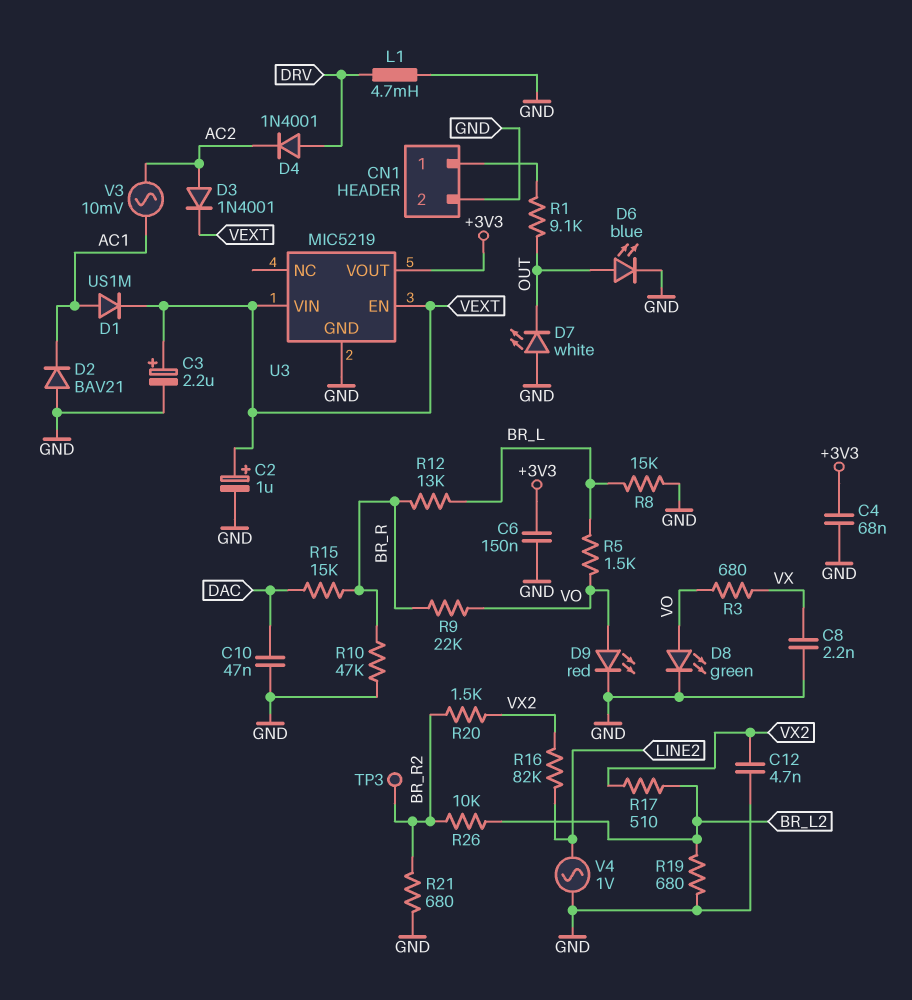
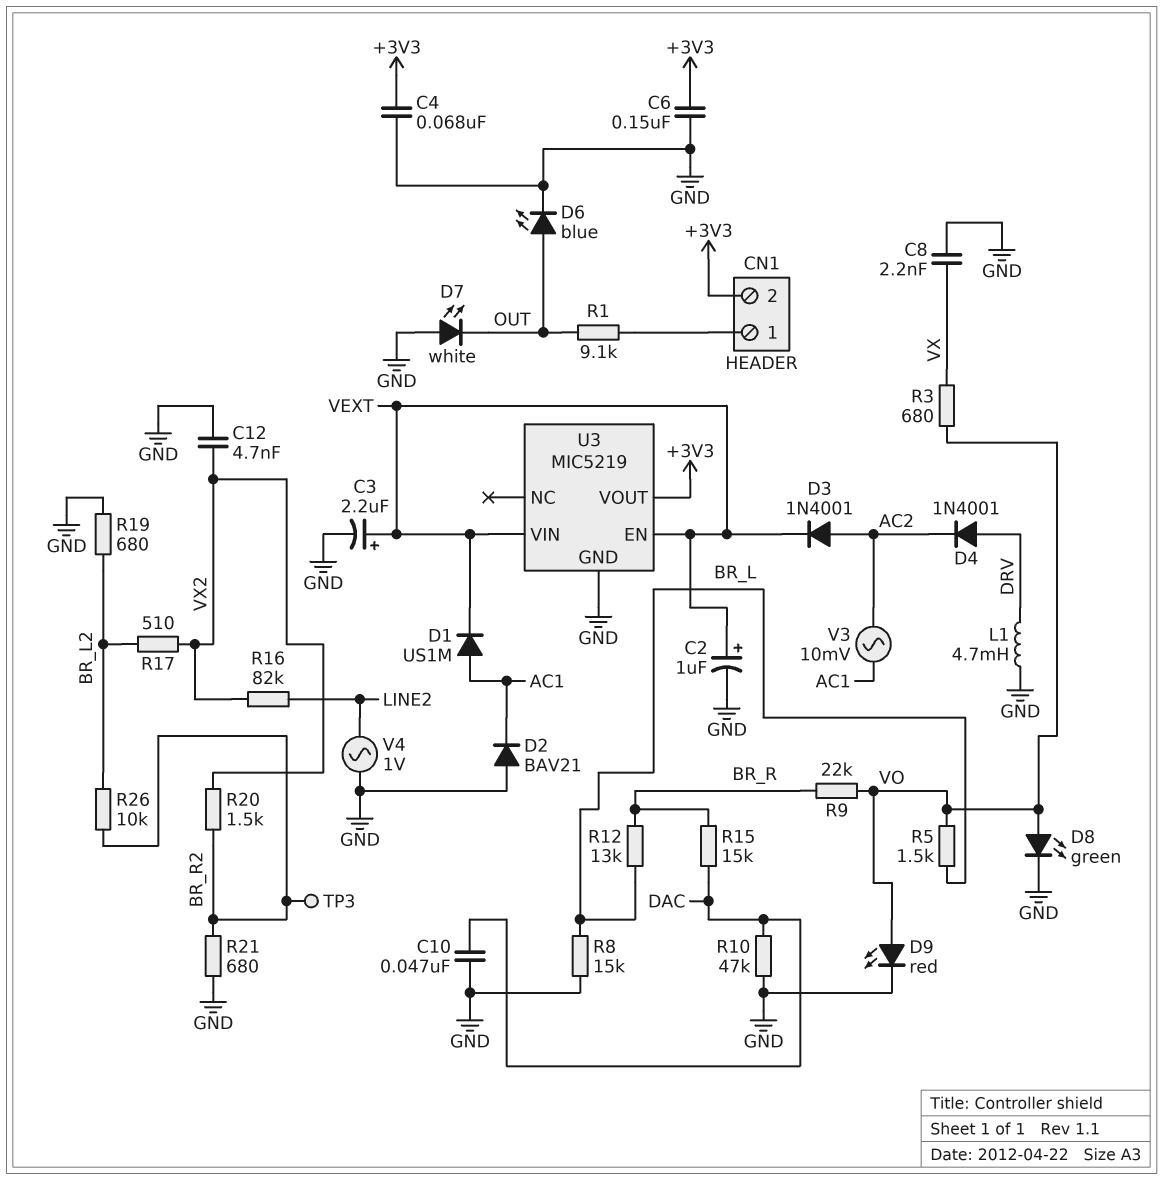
CN1 pin 2: GND -> +3V3
R10: 47k (BR_R, GND) -> 47k (DAC, GND)

